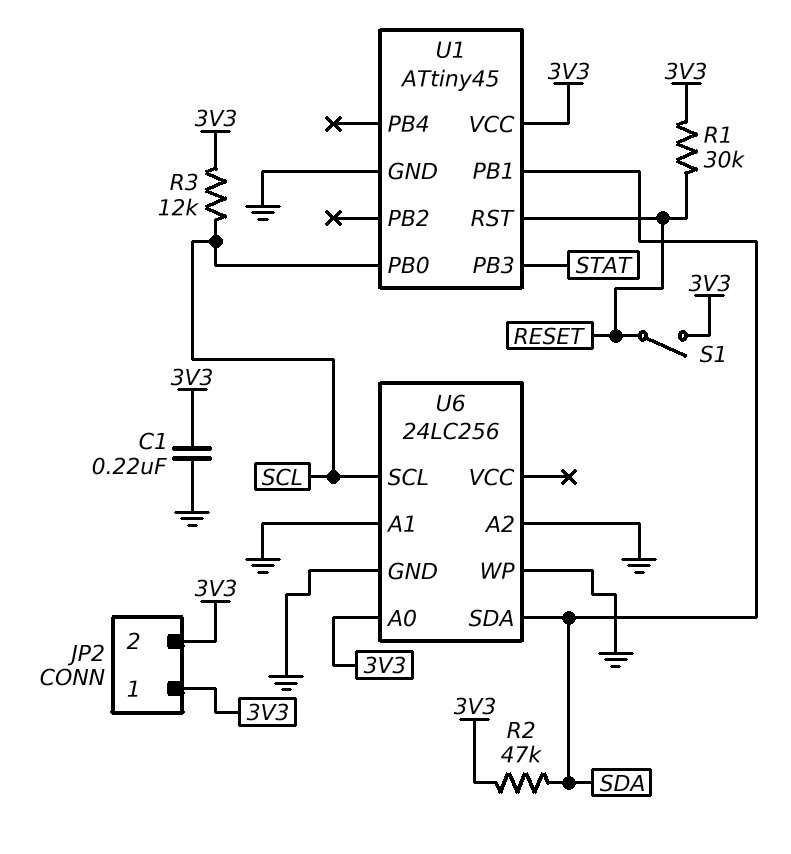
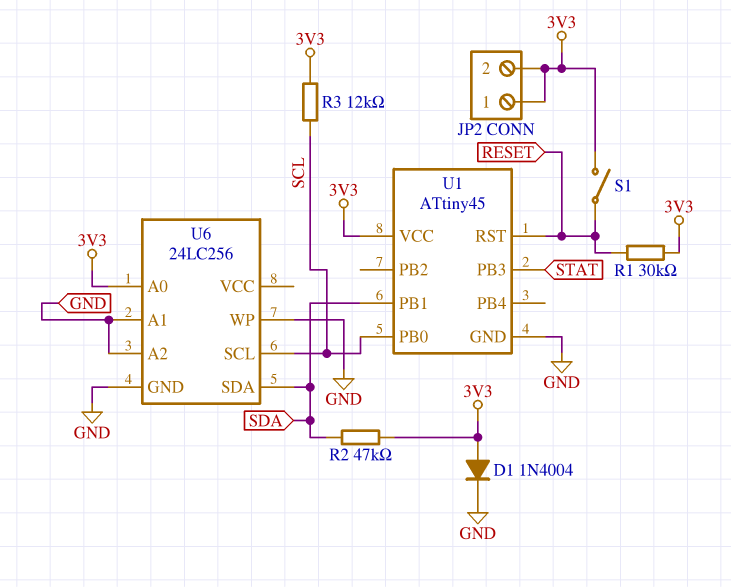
C1: 220nF (3V3, GND) -> none
D1: none -> diode 1N4004 (A 3V3, K GND)

